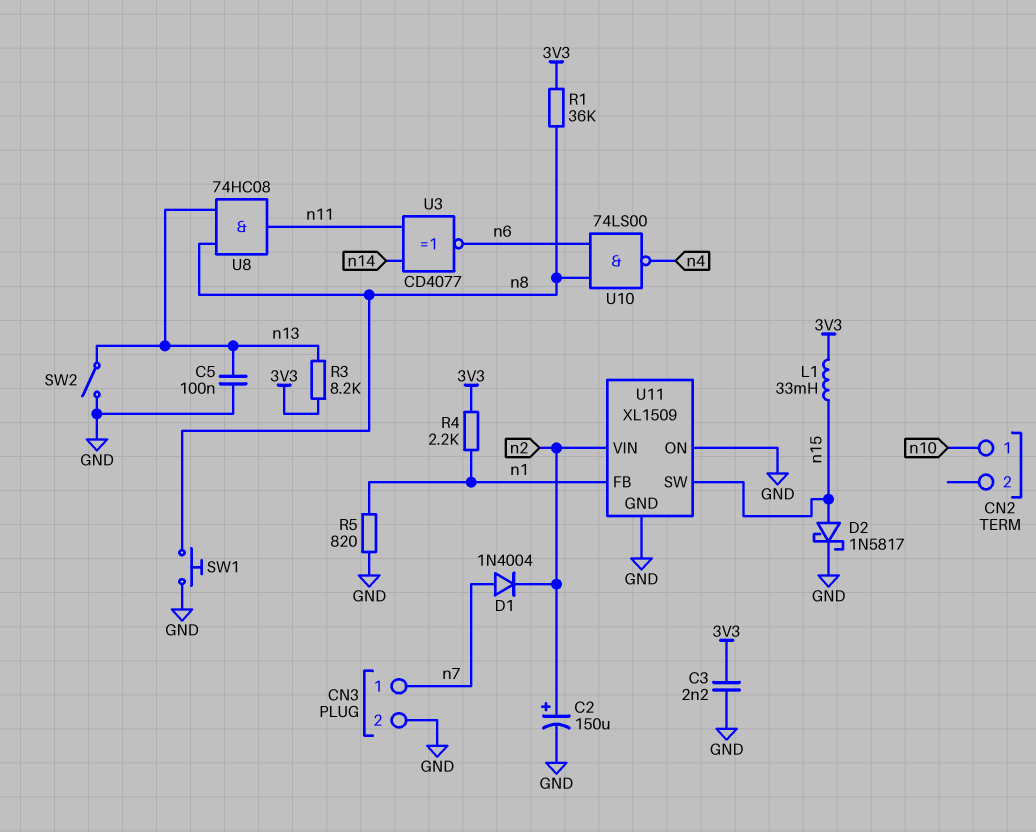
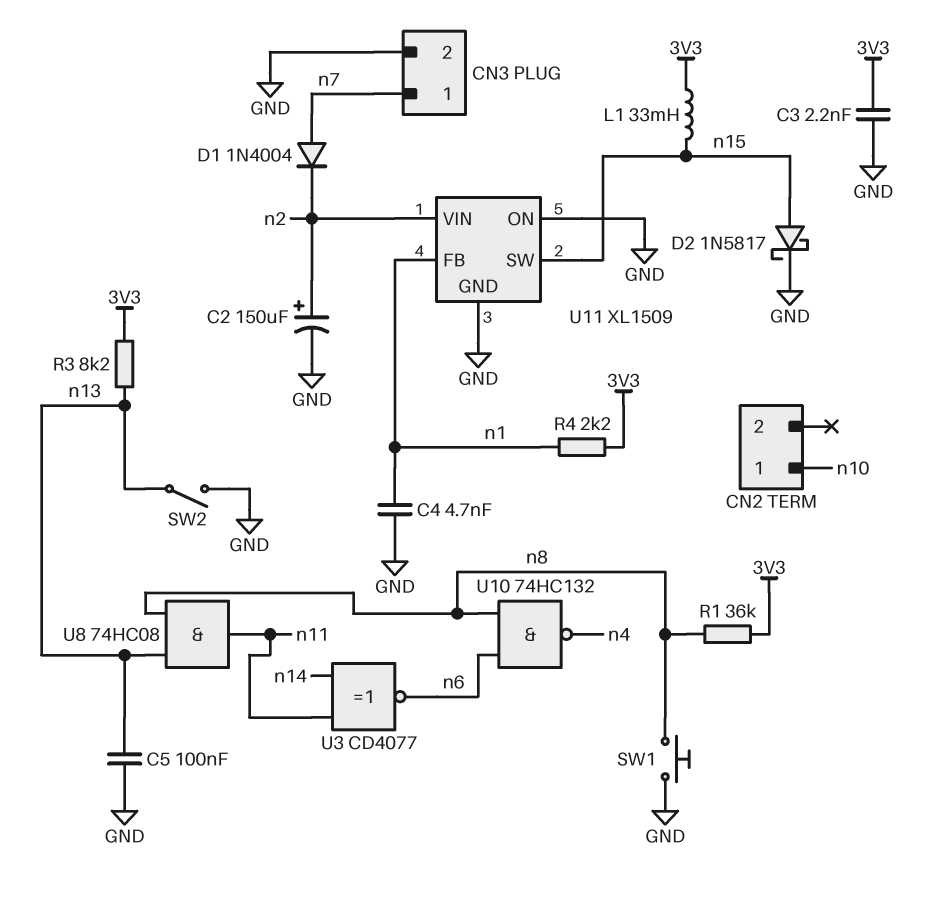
C4: none -> 4.7nF (GND, n1)
R5: 820 (GND, n1) -> none
U10: NAND 74LS00 (in n6, in n8, out n4) -> NAND 74HC132 (in n6, in n8, out n4)

